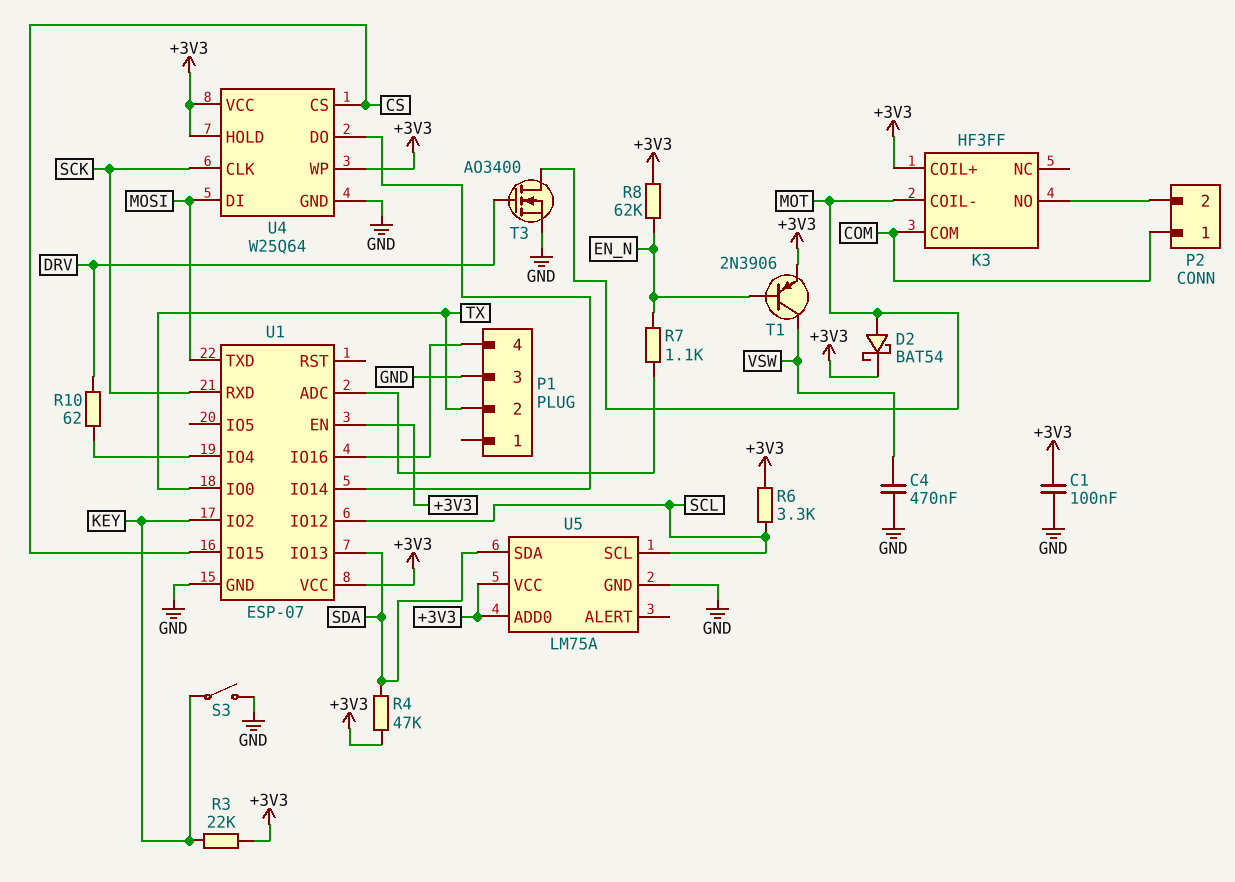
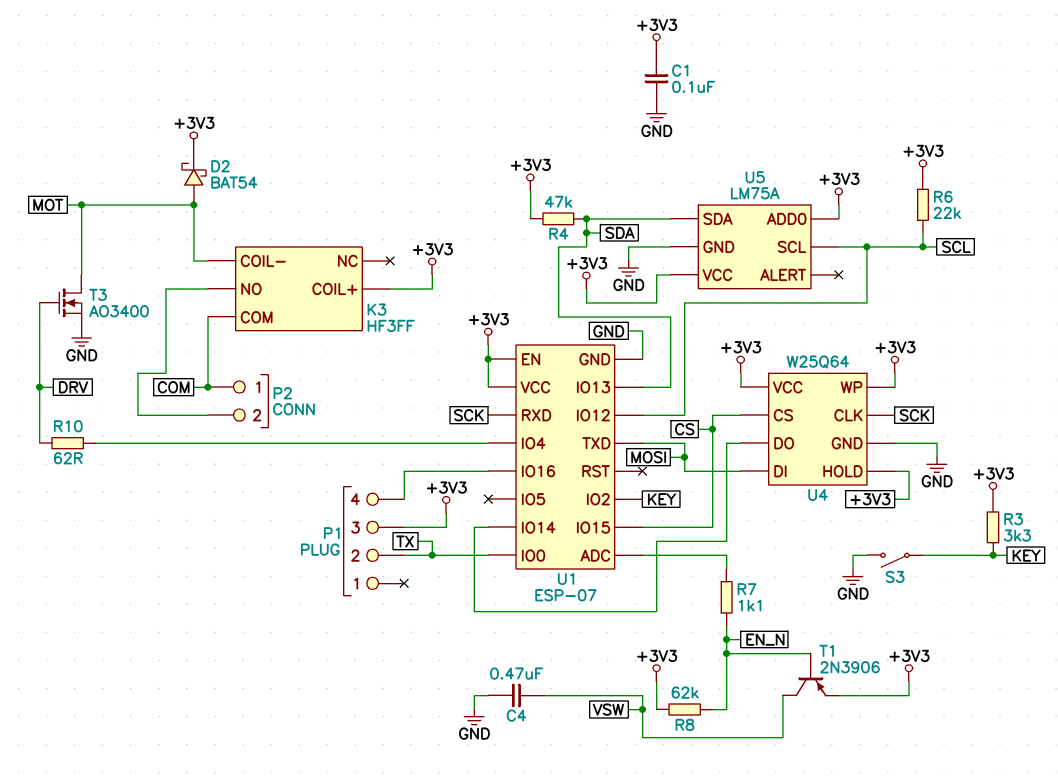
P1 pin 3: GND -> +3V3
R3: 22k (+3V3, KEY) -> 3.3k (+3V3, KEY)
R6: 3.3k (+3V3, SCL) -> 22k (+3V3, SCL)

